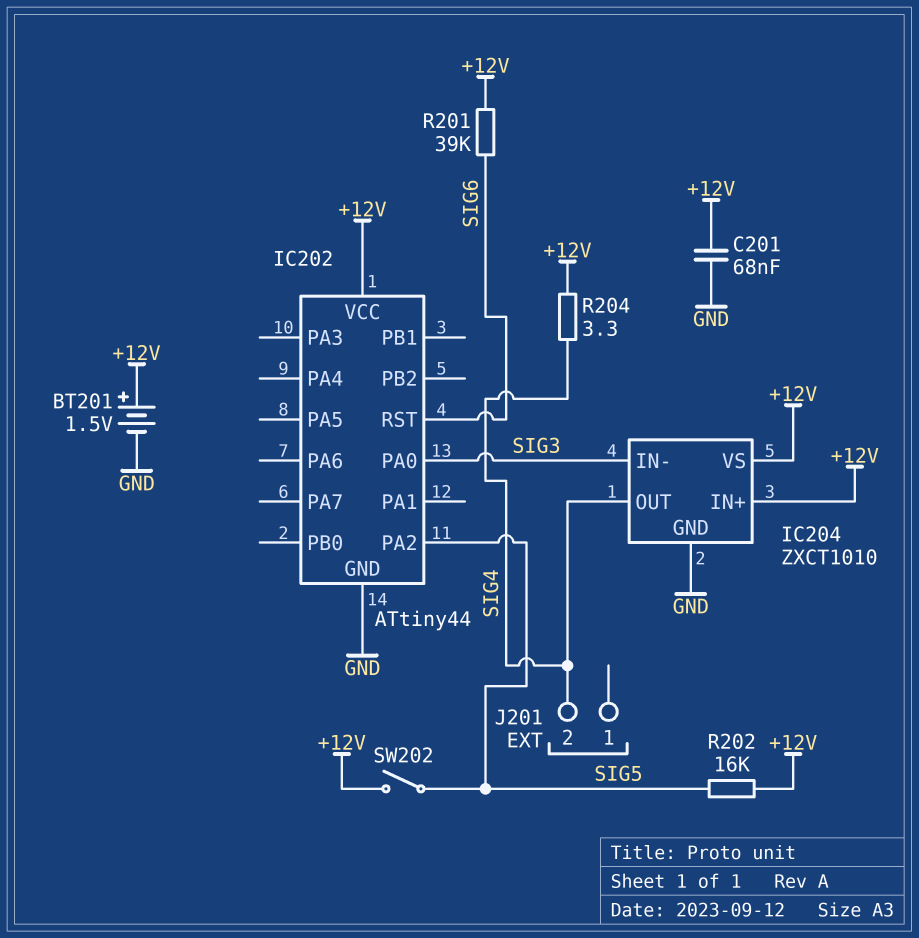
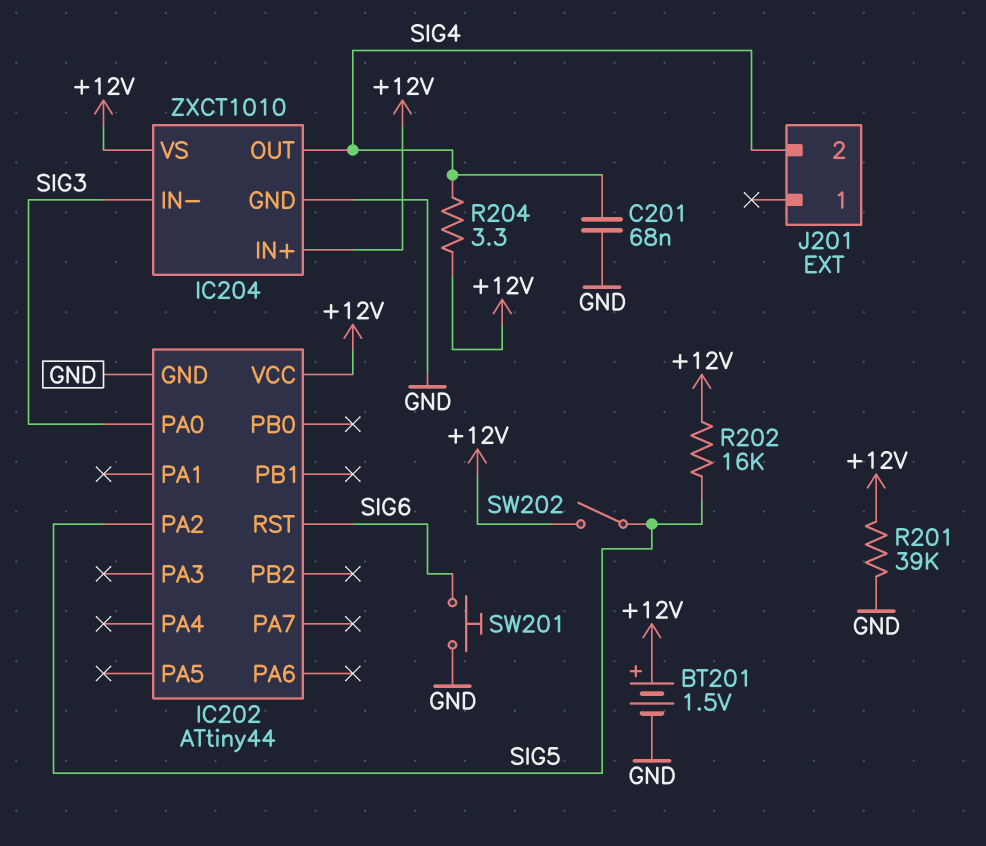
C201: 68nF (+12V, GND) -> 68nF (GND, SIG4)
R201: 39k (+12V, SIG6) -> 39k (+12V, GND)
SW201: none -> button (GND, SIG6)

